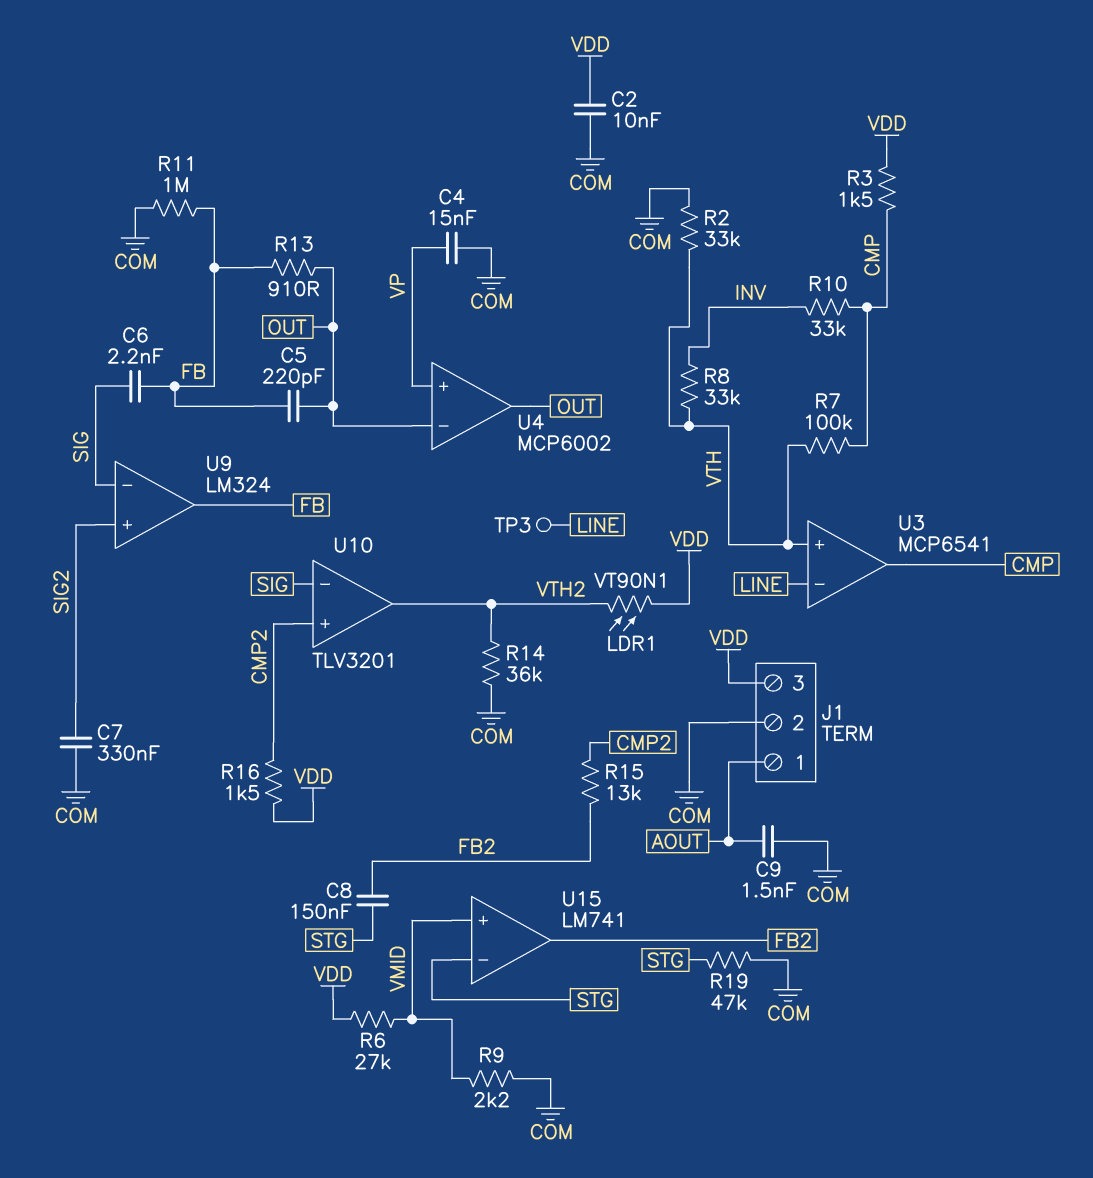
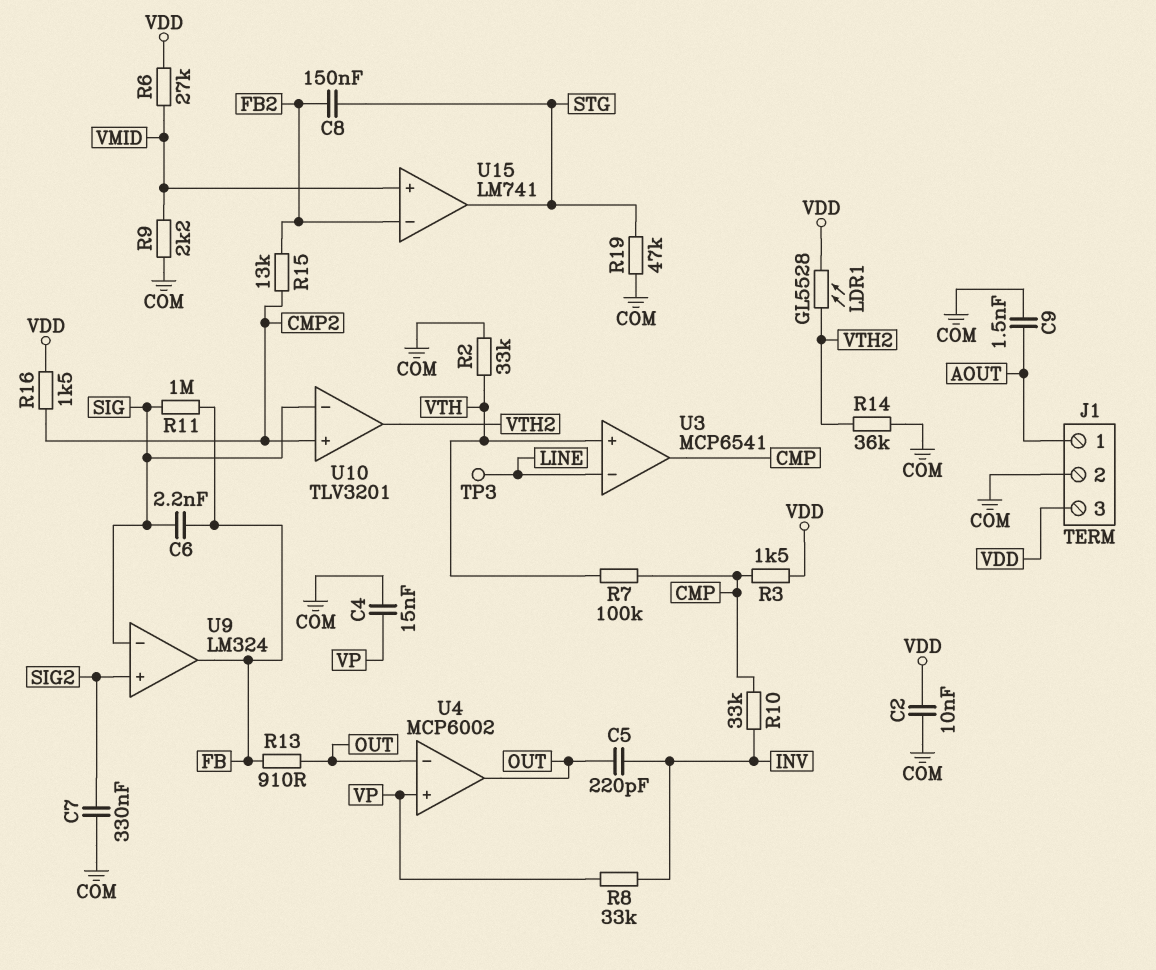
C5: 220pF (FB, OUT) -> 220pF (INV, OUT)
LDR1: VT90N1 (VDD, VTH2) -> GL5528 (VDD, VTH2)
R8: 33k (INV, VTH) -> 33k (INV, VP)
R11: 1M (COM, FB) -> 1M (FB, SIG)
U15 pin in-: STG -> FB2
U15 pin out: FB2 -> STG

